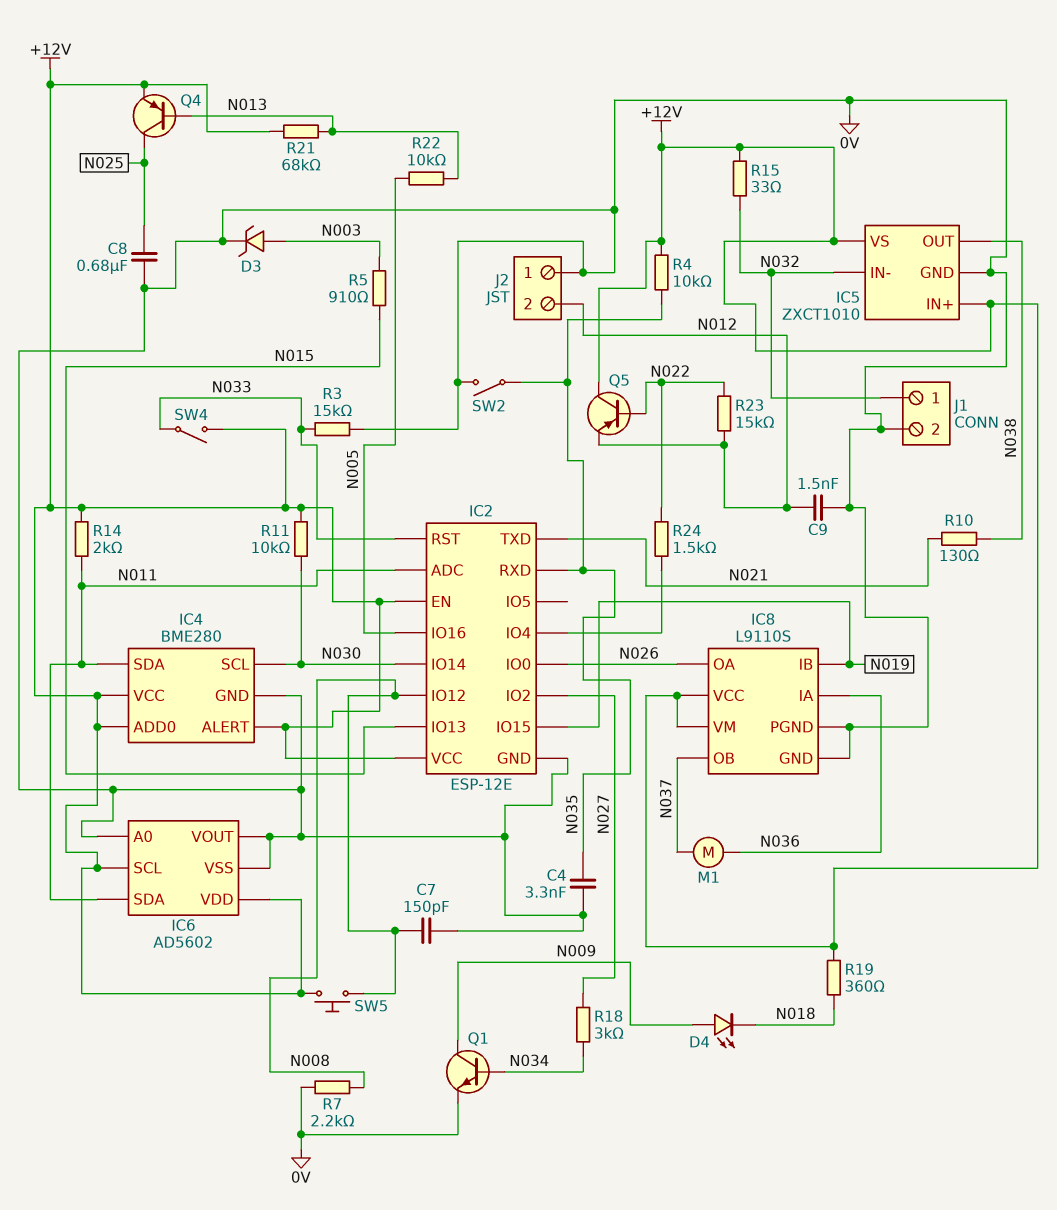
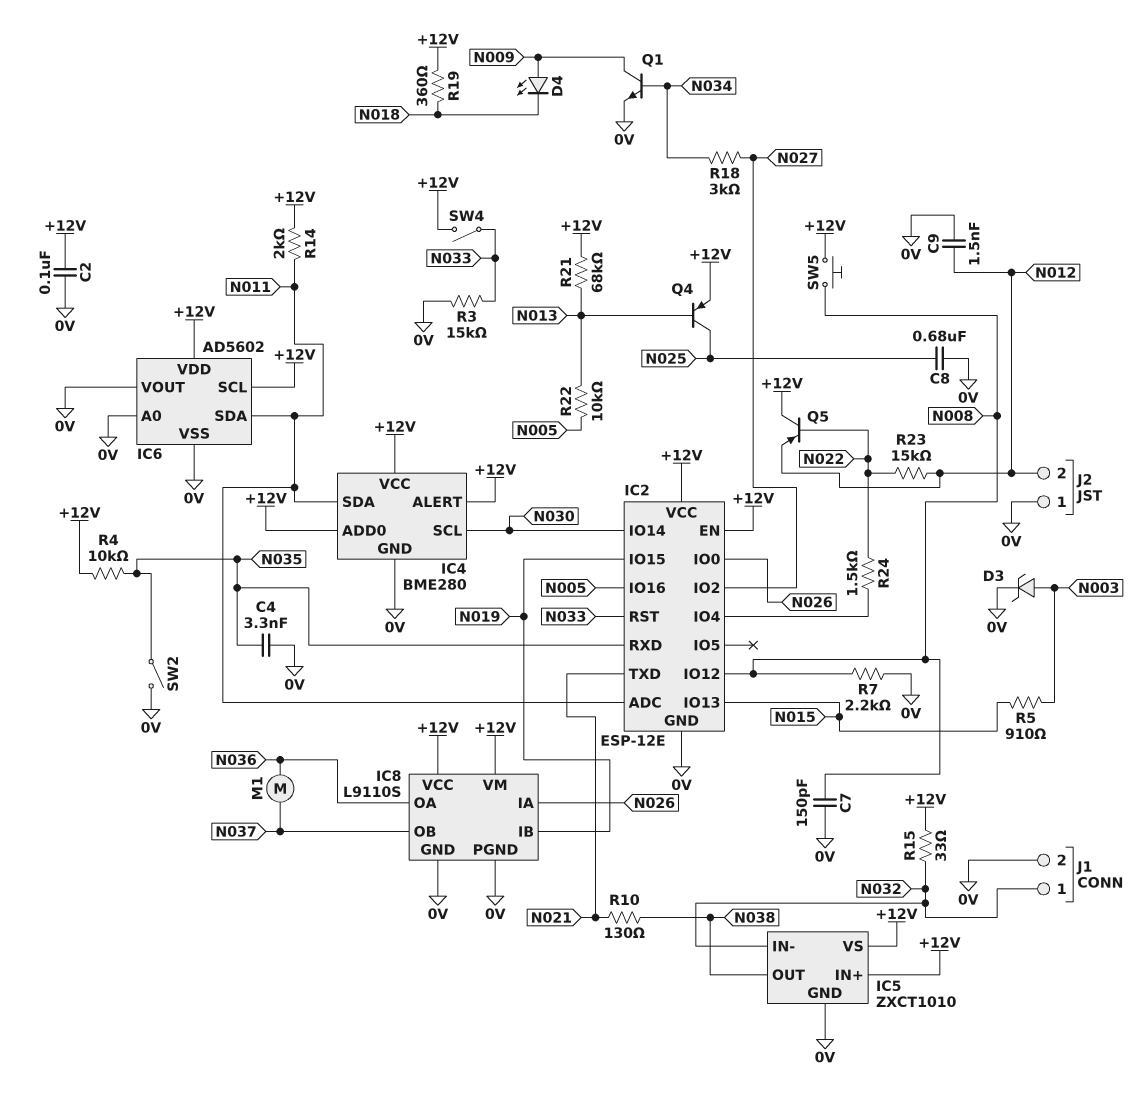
C2: none -> 100nF (+12V, 0V)
IC8 pin IA: N036 -> N026
IC8 pin OA: N026 -> N036
R11: 10k (+12V, N030) -> none

